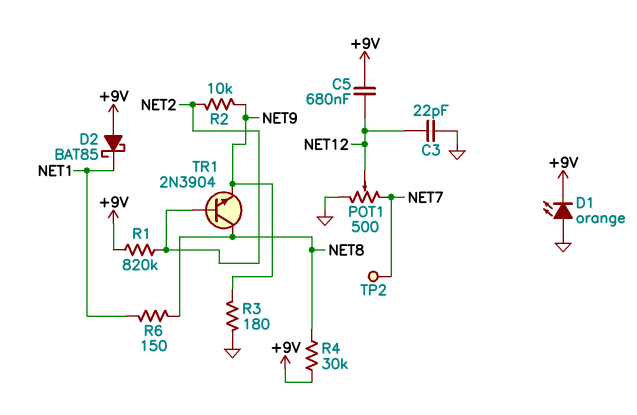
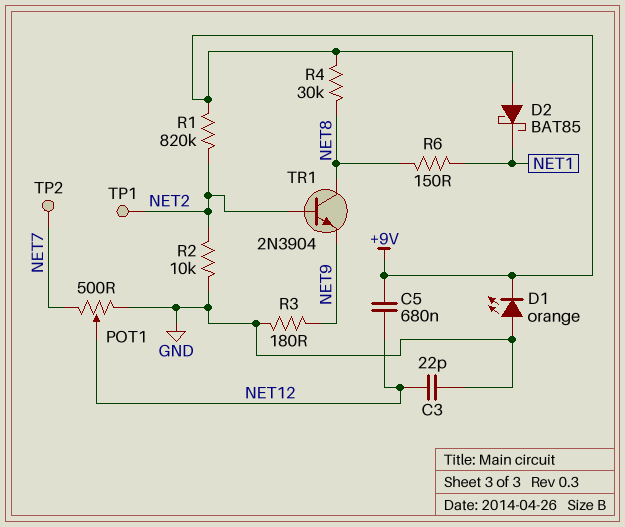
R2: 10k (NET2, NET9) -> 10k (GND, NET2)
TP1: none -> test point (NET2)

